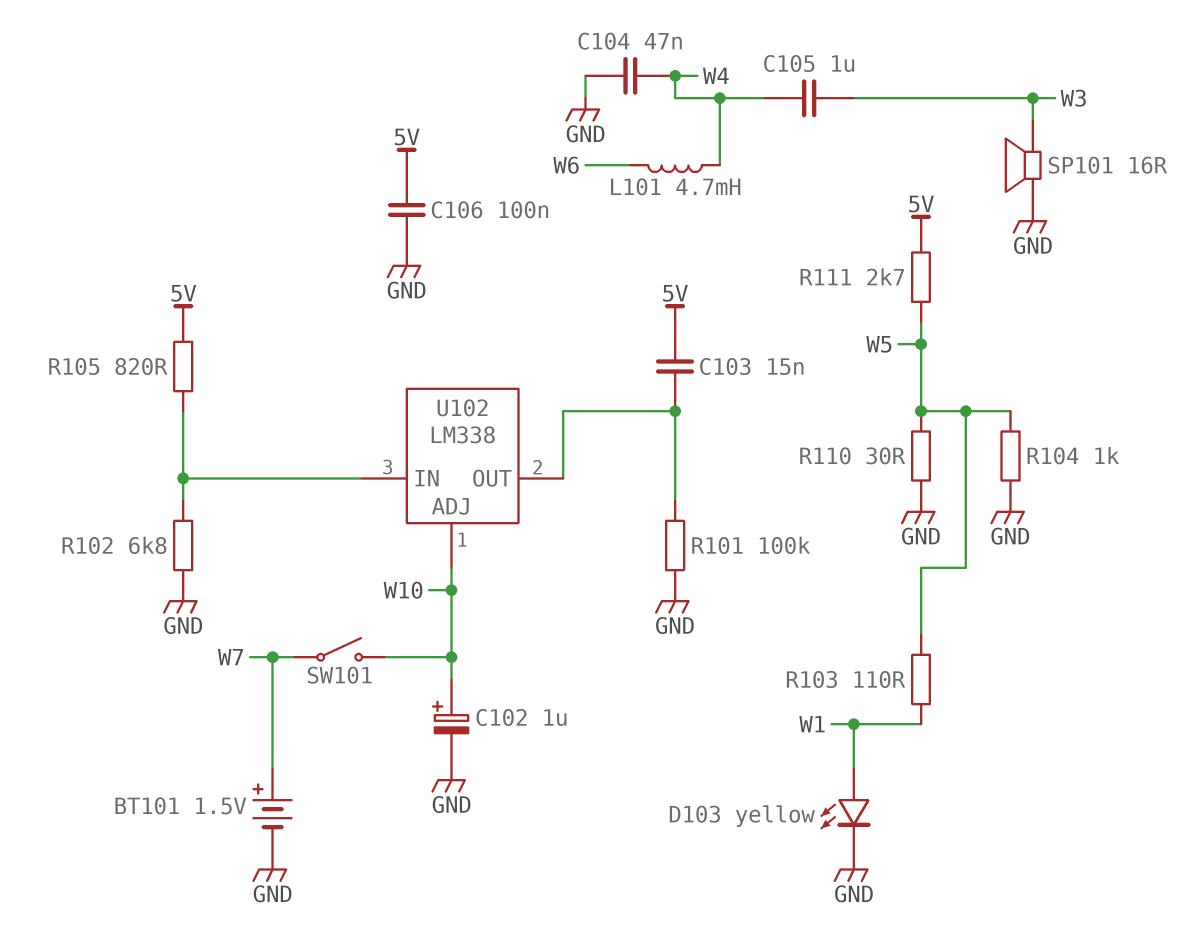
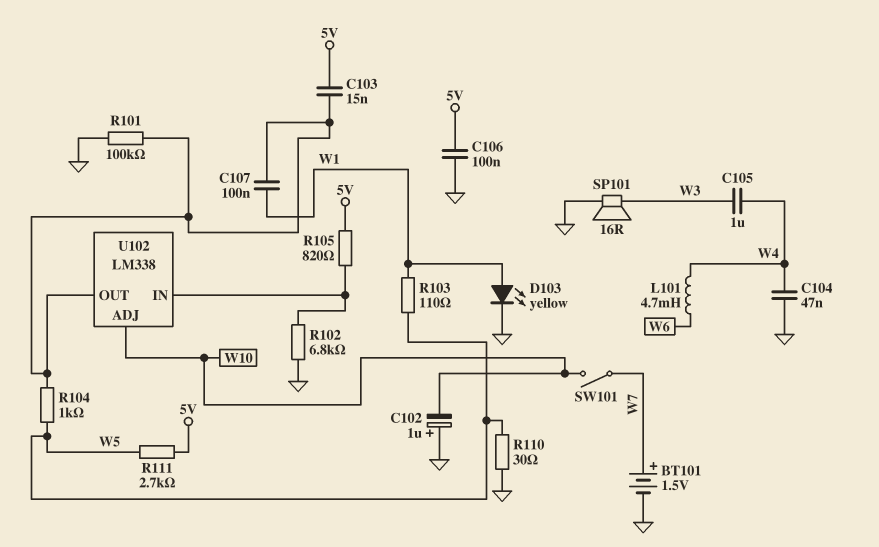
C102: 1uF (plus W10, minus GND) -> 1uF (plus GND, minus W10)
C107: none -> 100nF (U102/OUT, W1)
R104: 1k (GND, W5) -> 1k (U102/OUT, W5)

